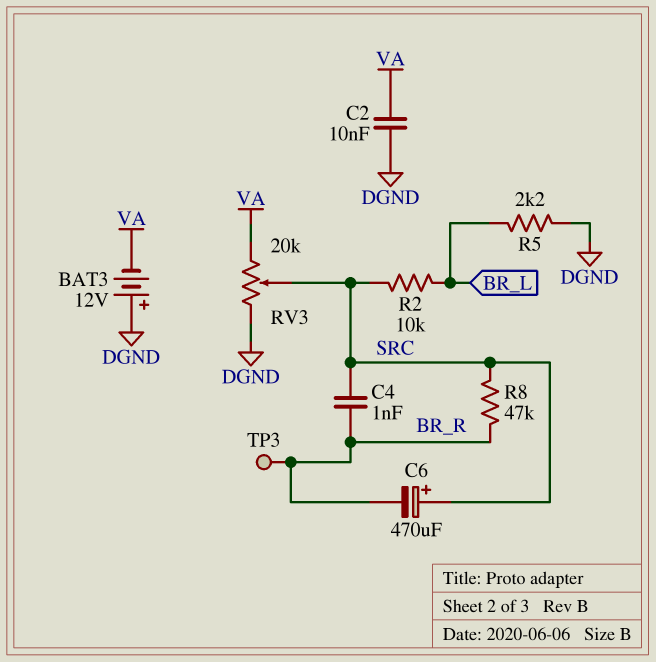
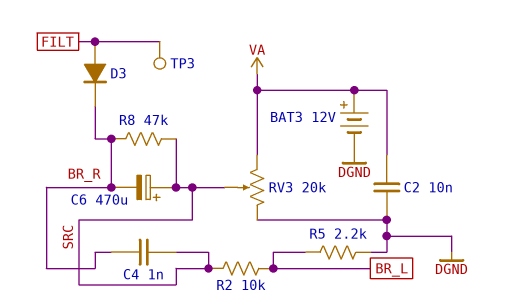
BAT3: 12V (plus DGND, minus VA) -> 12V (plus VA, minus DGND)
D3: none -> diode (A FILT, K BR_R)
TP3: test point (BR_R) -> test point (FILT)

